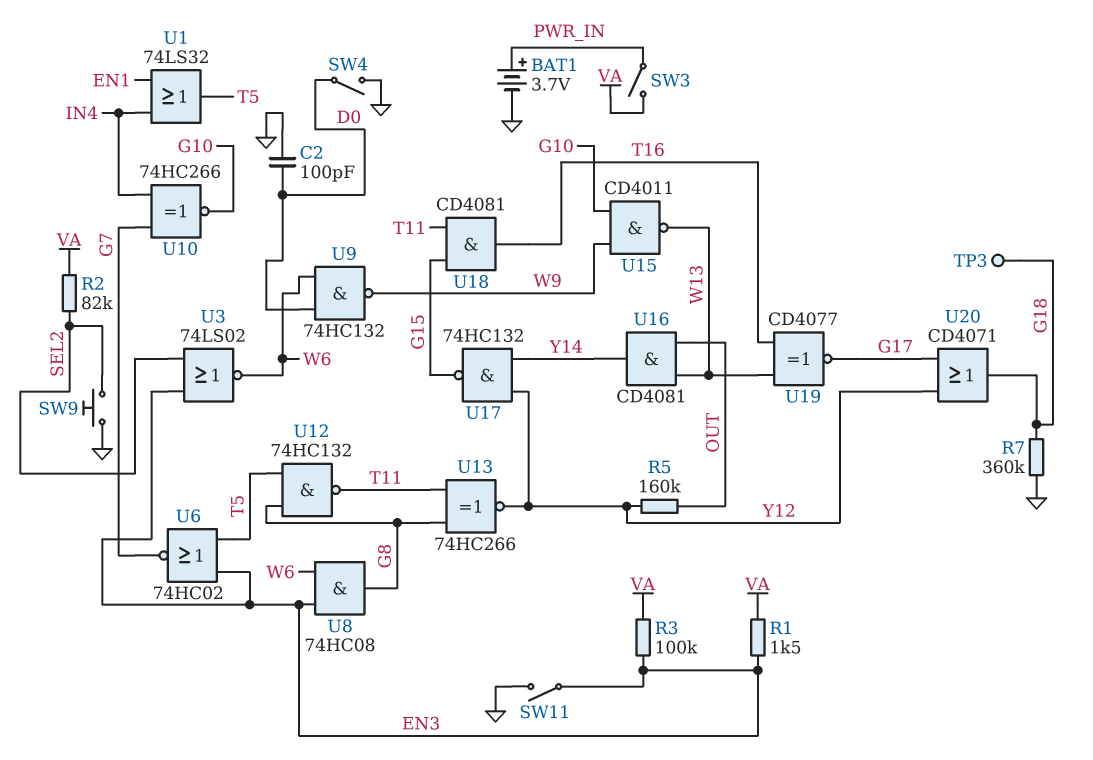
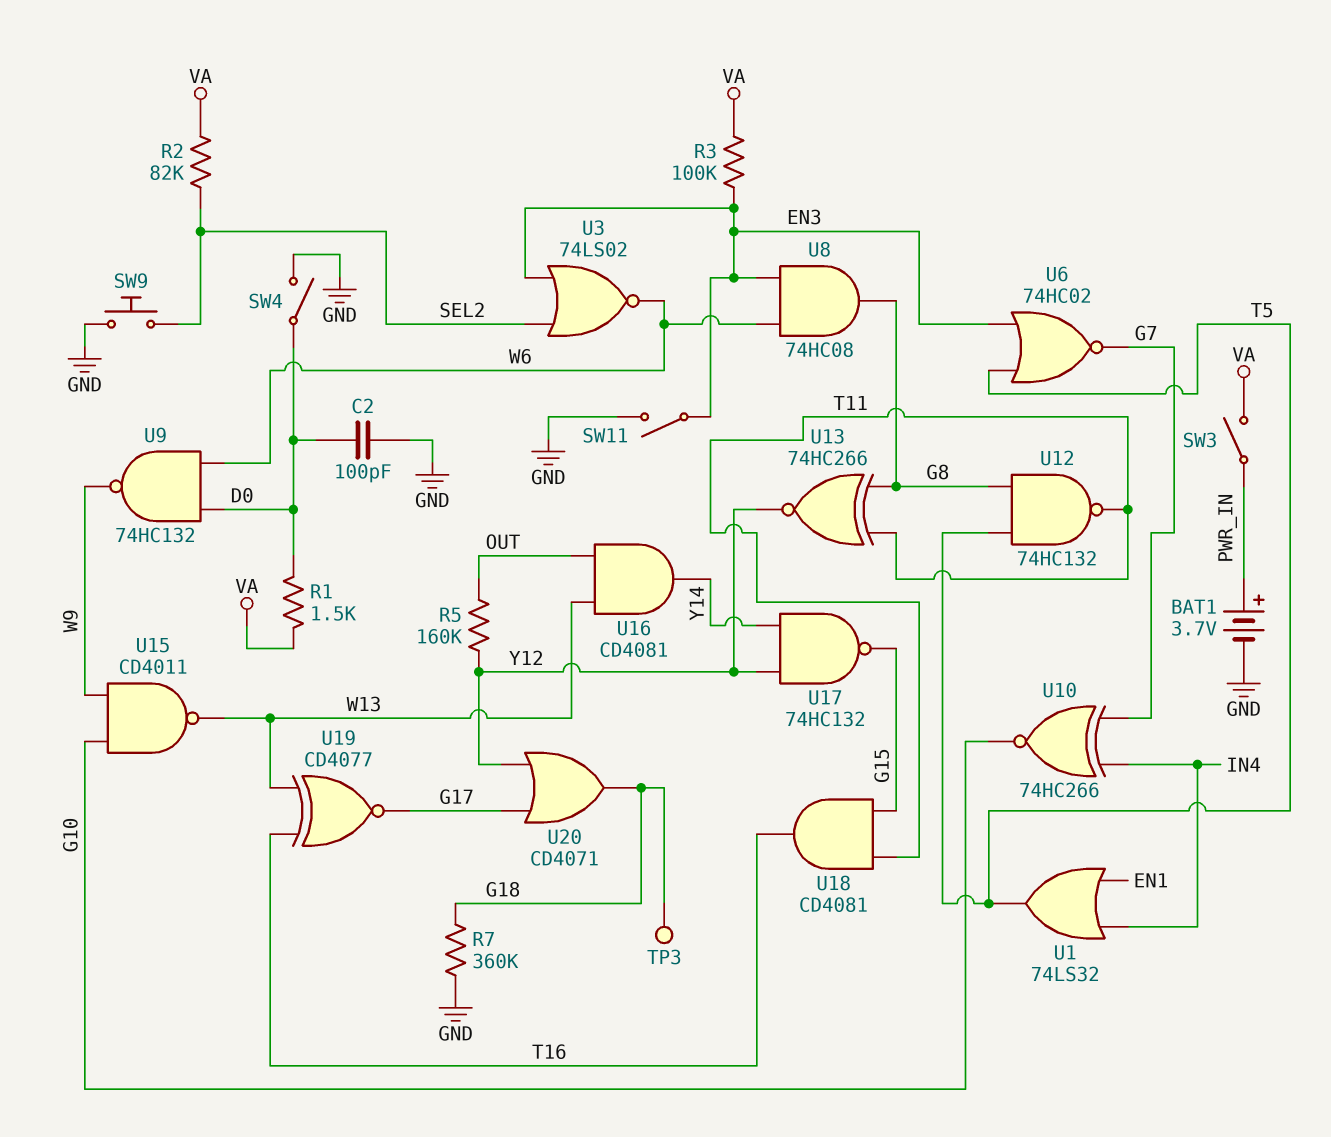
R1: 1.5k (EN3, VA) -> 1.5k (D0, VA)

